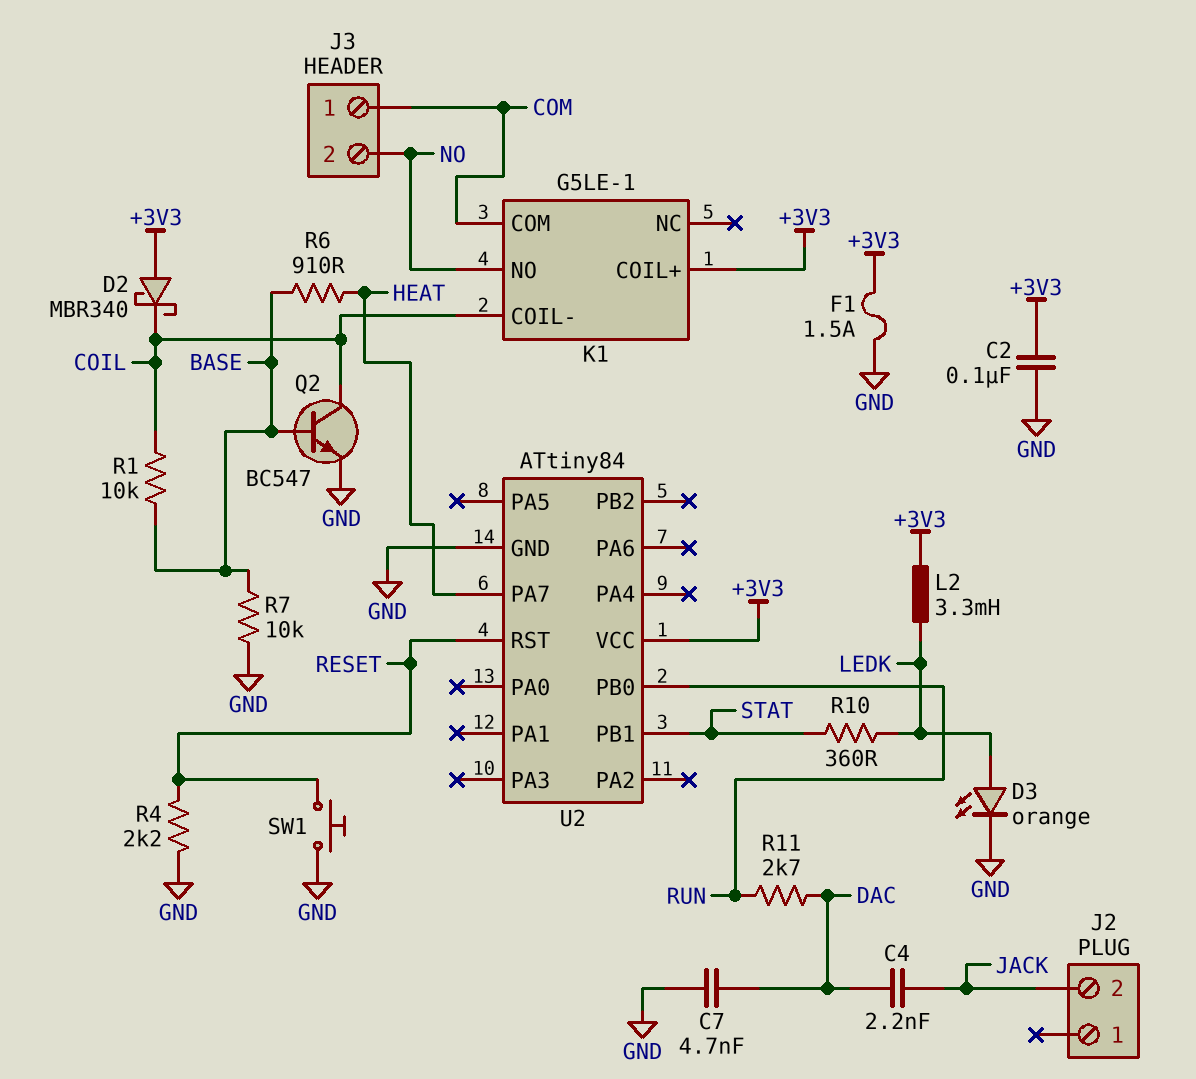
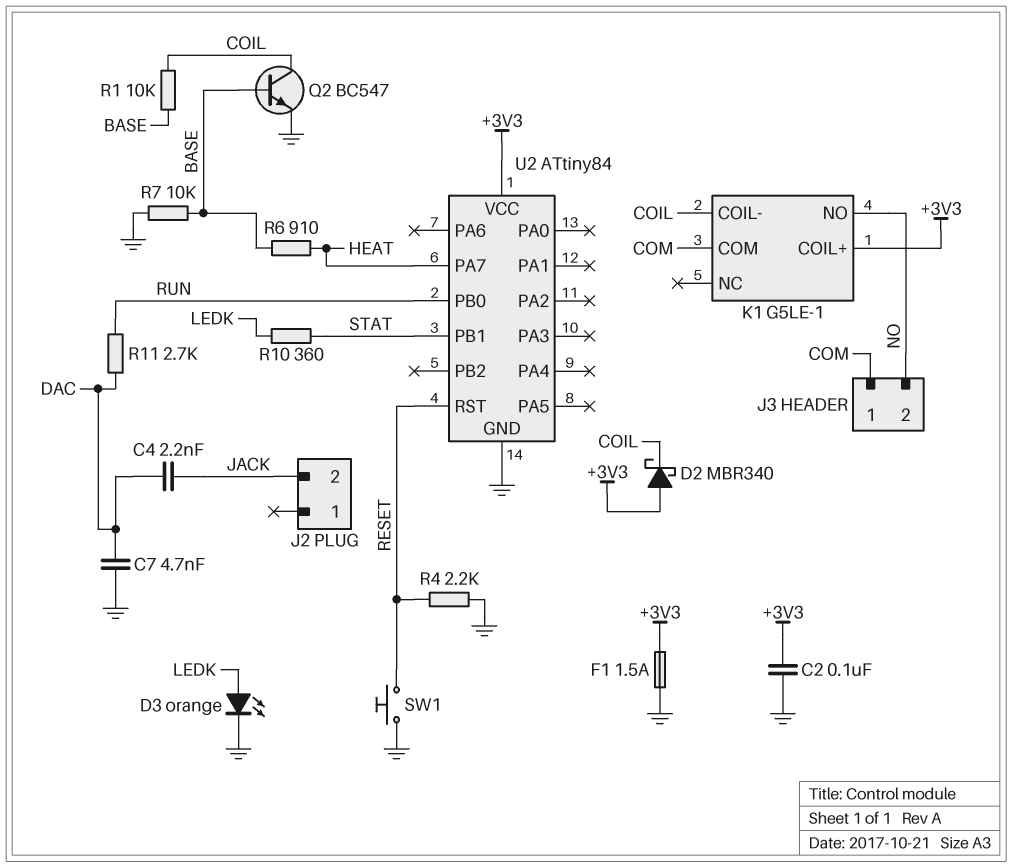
L2: 3.3mH (+3V3, LEDK) -> none

